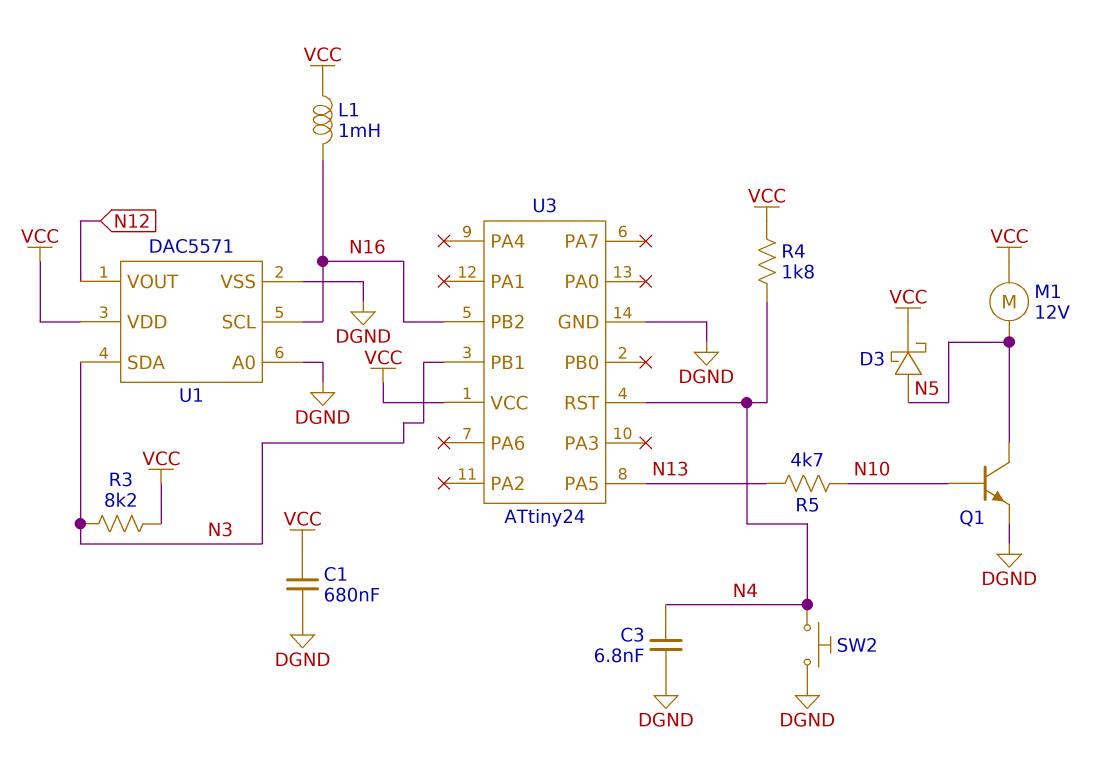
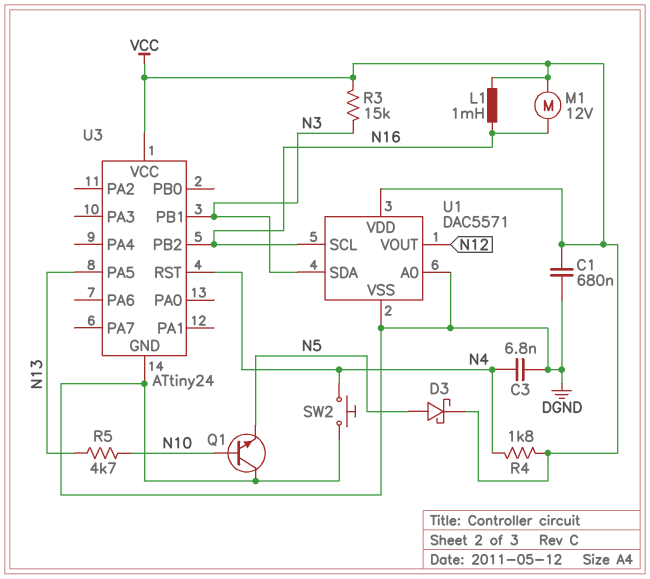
M1: motor 12V (N5, VCC) -> motor 12V (N16, VCC)
Q1: NPN (B N10, C N5, E DGND) -> NPN (B N10, C DGND, E N5)
R3: 8.2k (N3, VCC) -> 15k (N3, VCC)

